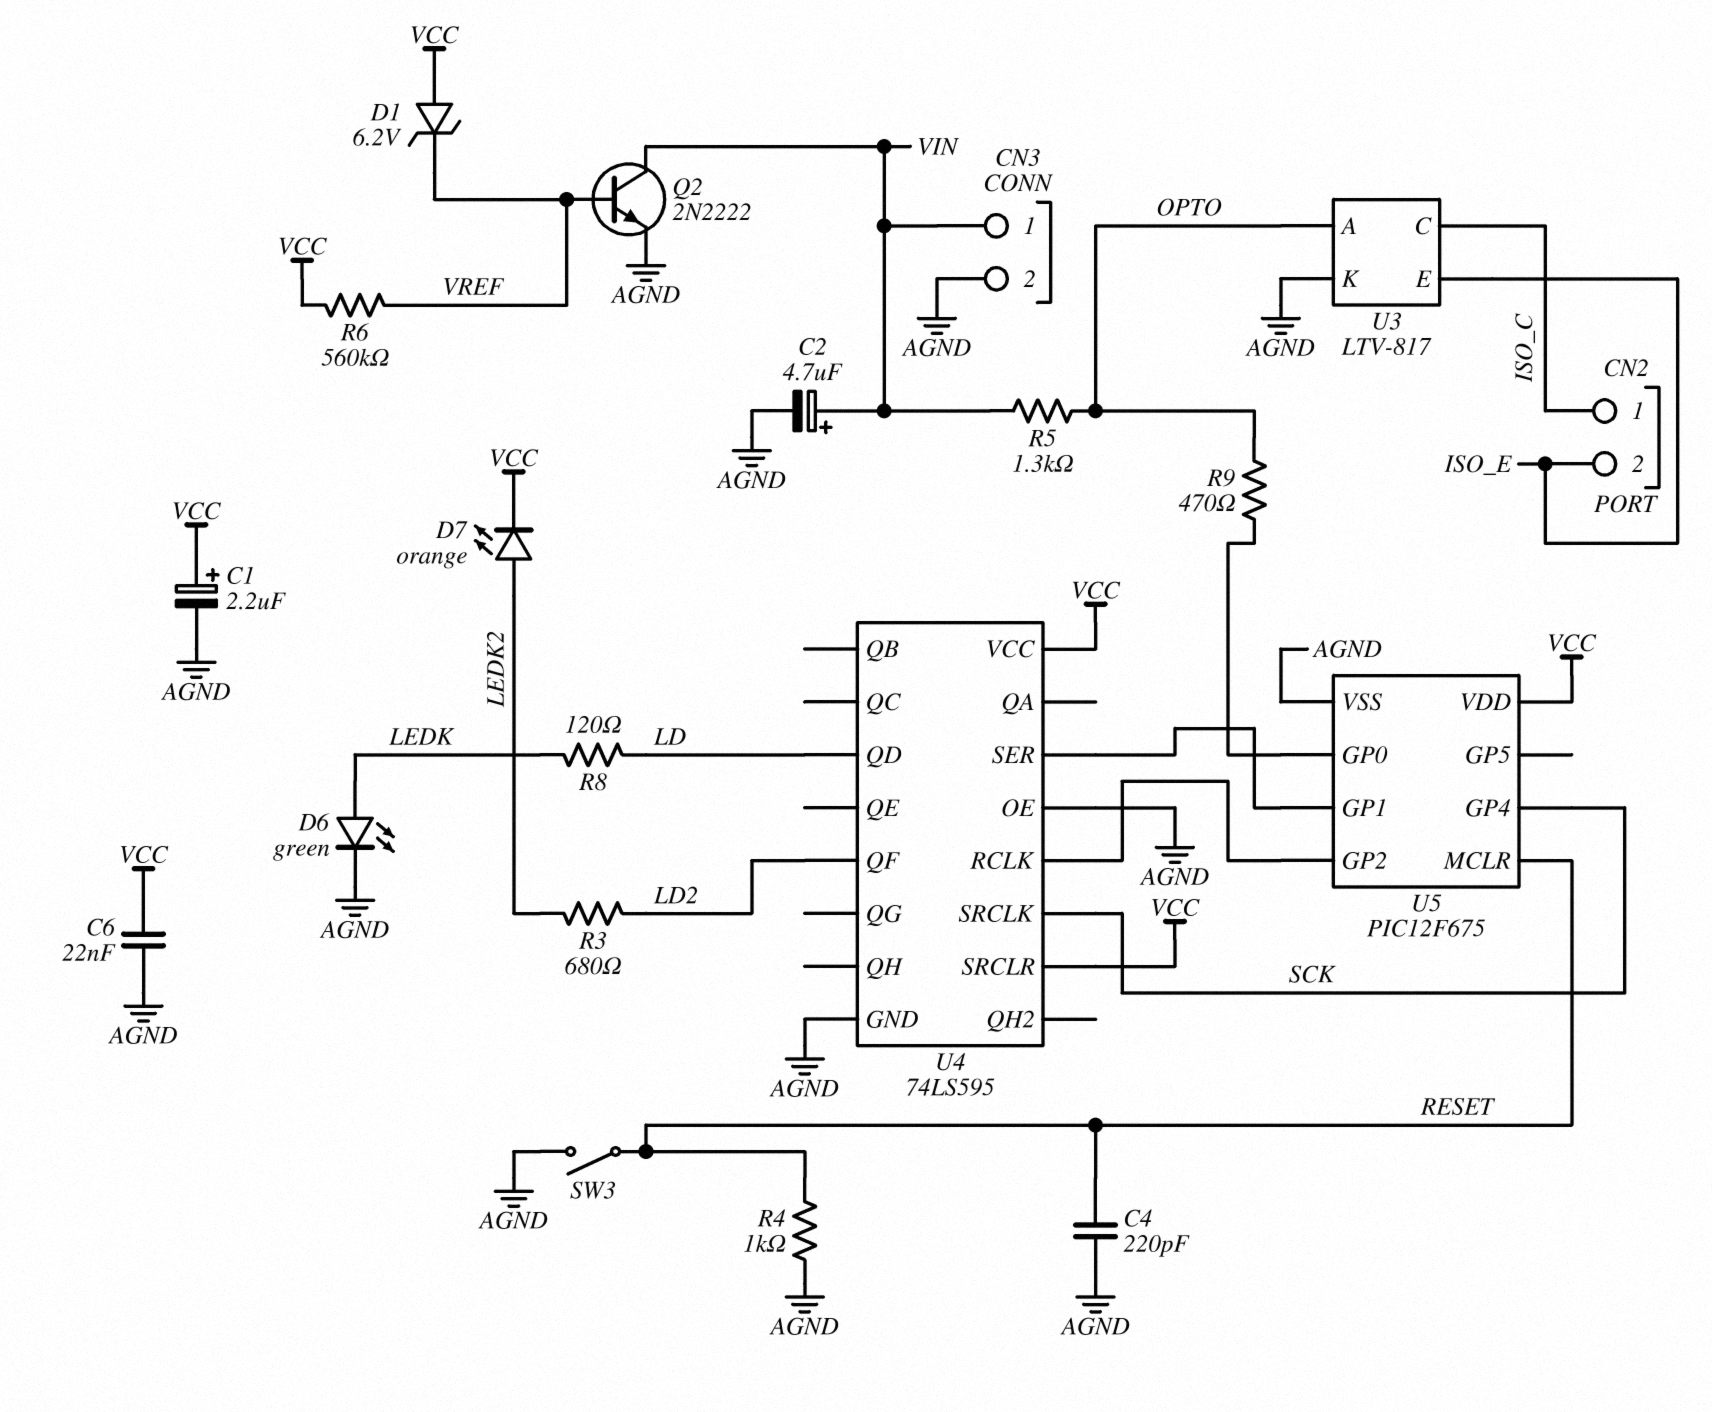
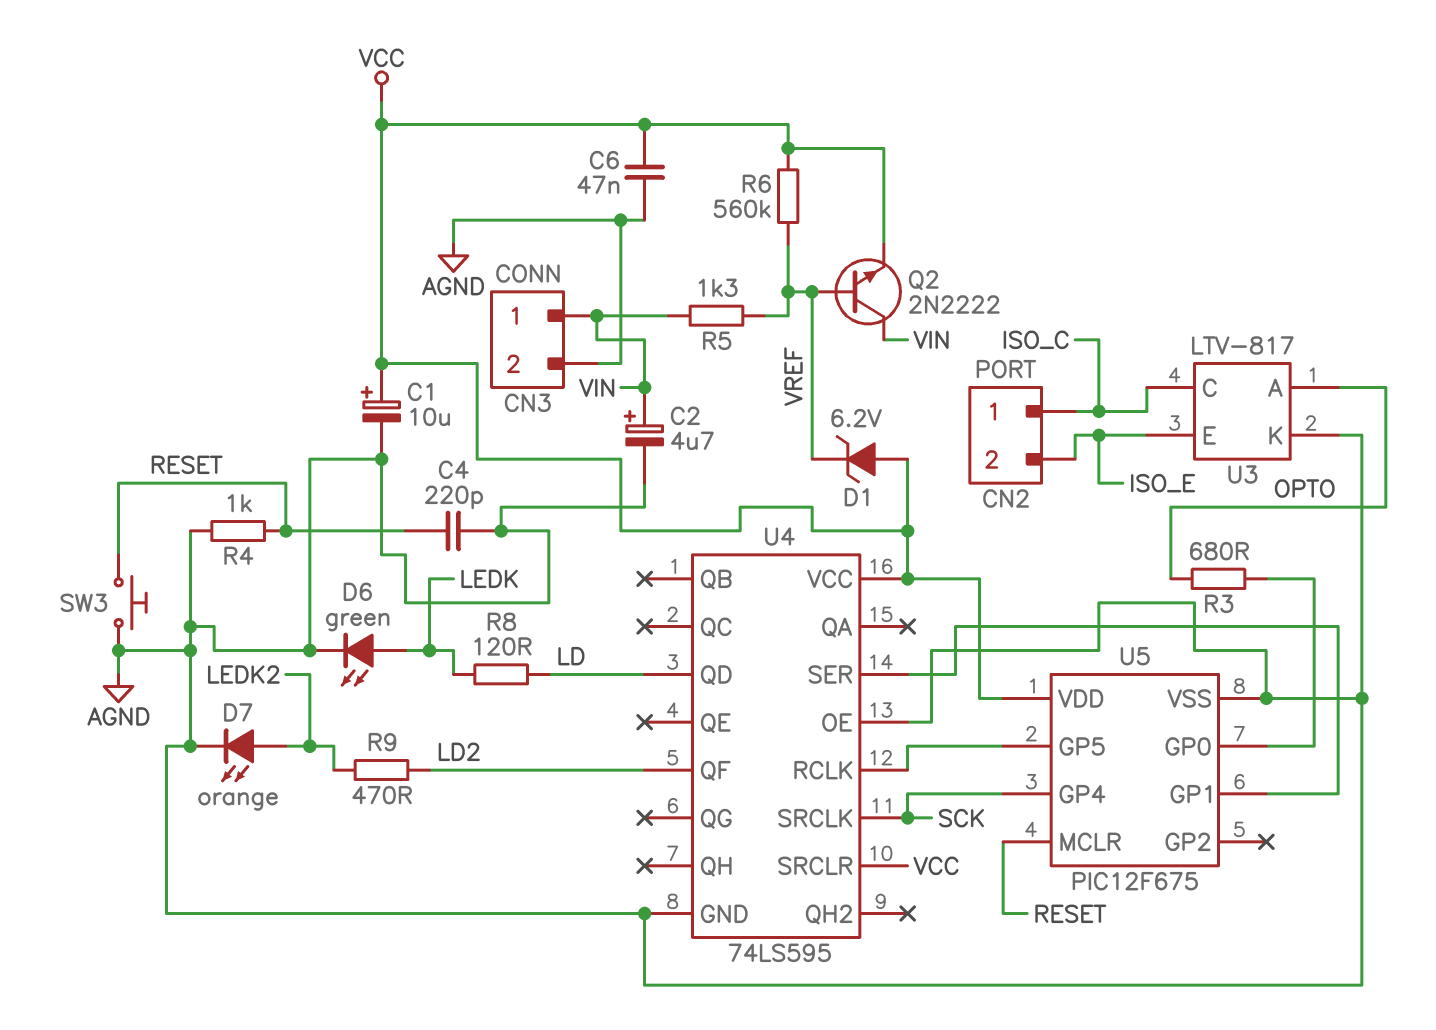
C1: 2.2uF (plus VCC, minus AGND) -> 10uF (plus VCC, minus AGND)
C6: 22nF (AGND, VCC) -> 47nF (AGND, VCC)
D7: LED orange (A LEDK2, K VCC) -> LED orange (A LEDK2, K AGND)
Q2: NPN 2N2222 (B VREF, C VIN, E AGND) -> NPN 2N2222 (B VREF, C VIN, E VCC)
R3: 680 (LD2, LEDK2) -> 680 (OPTO, U5/GP0)
R5: 1.3k (OPTO, VIN) -> 1.3k (VIN, VREF)
R9: 470 (OPTO, U5/GP0) -> 470 (LD2, LEDK2)
SW3: switch (AGND, RESET) -> button (AGND, RESET)
U5 pin GP2: U4/RCLK -> none
U5 pin GP5: none -> U4/RCLK

